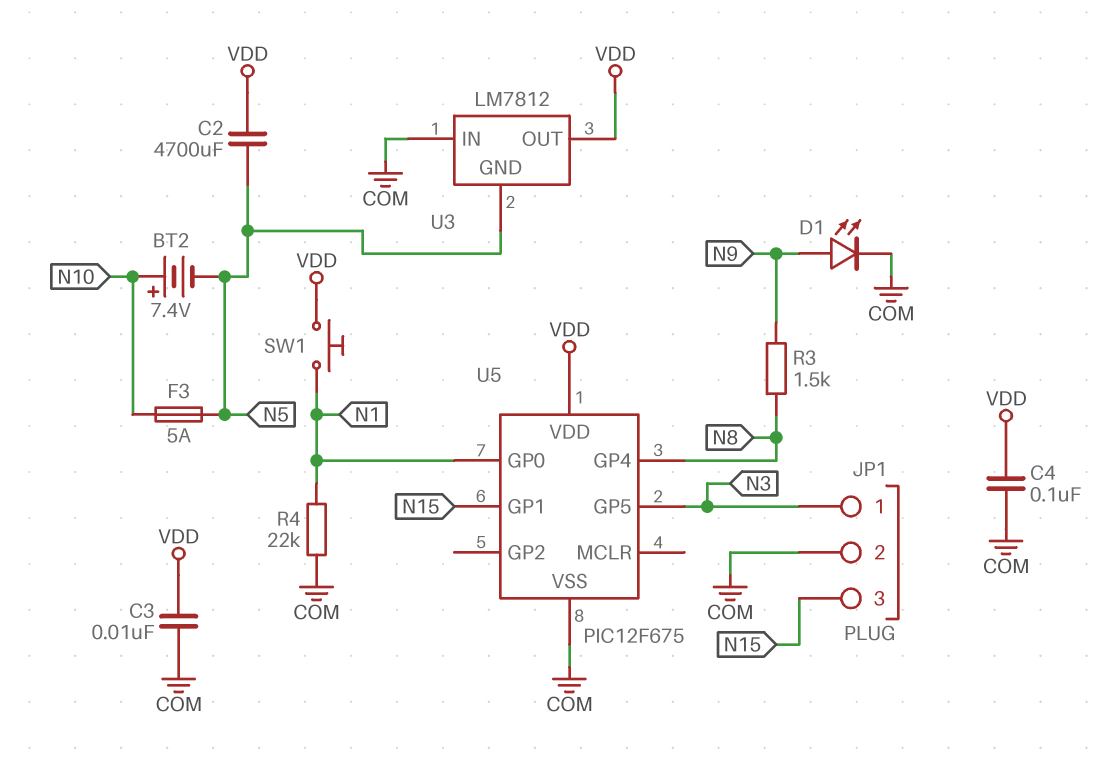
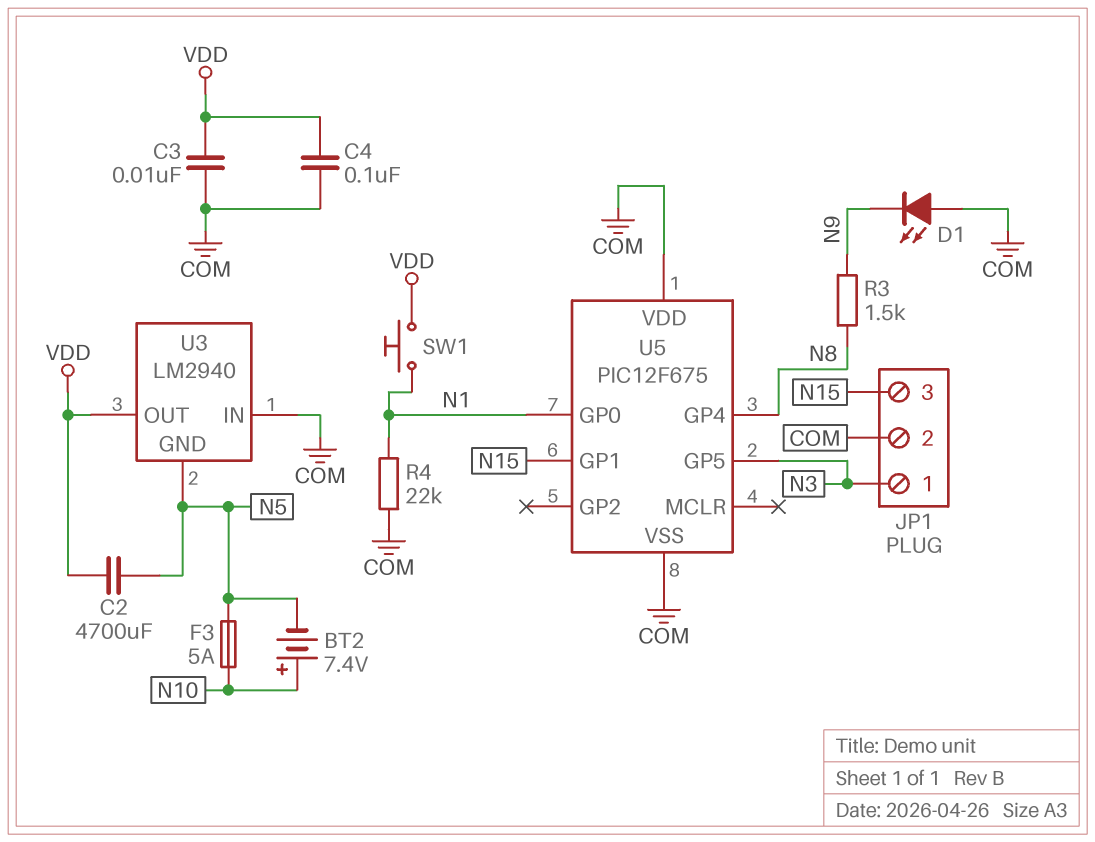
D1: LED (A N9, K COM) -> LED (A COM, K N9)
U3: LM7812 -> LM2940
U5 pin VDD: VDD -> COM

